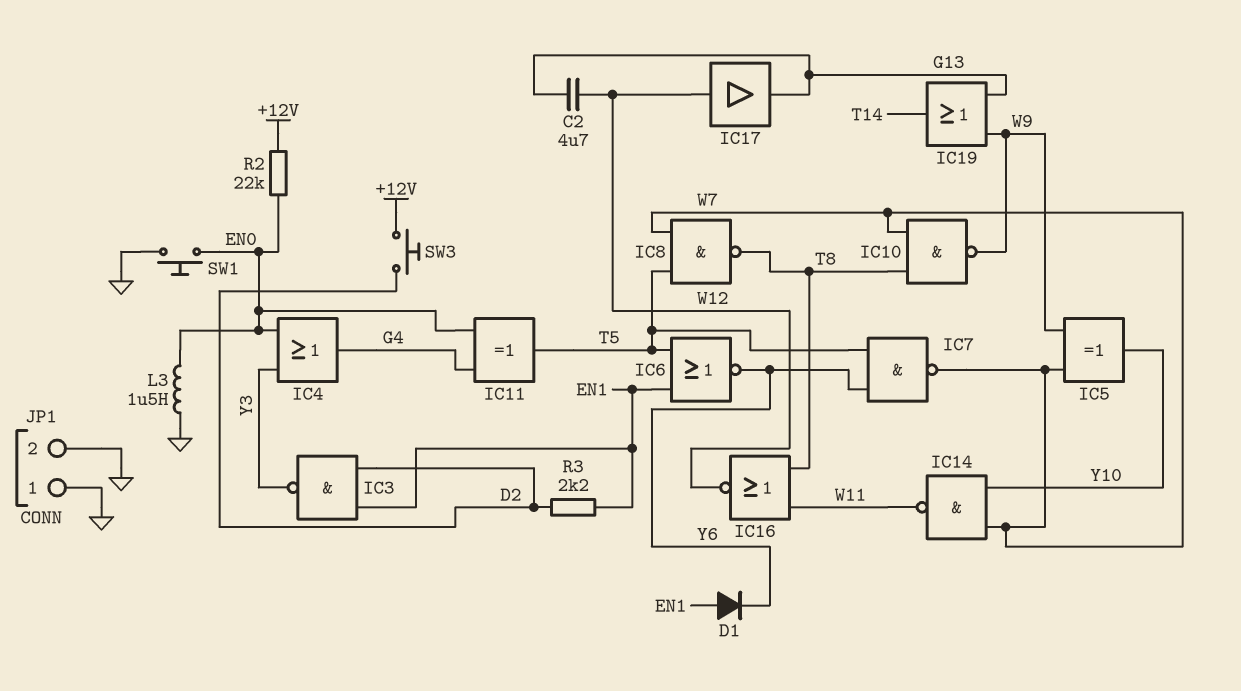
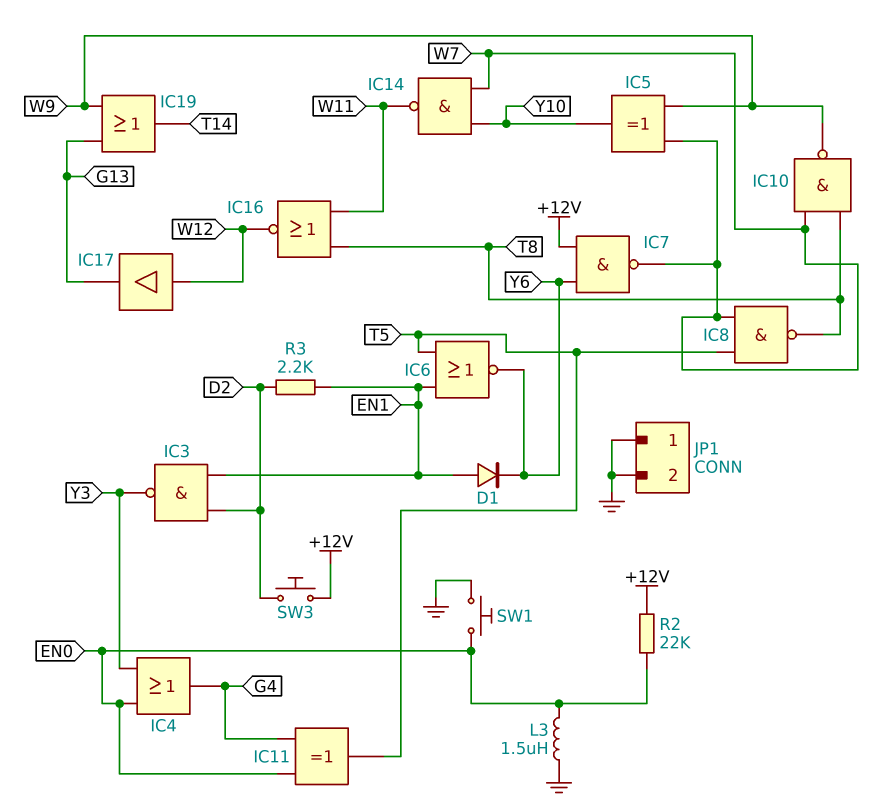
C2: 4.7uF (G13, W12) -> none
IC7: NAND (in T5, in Y6, out W7) -> NAND (in +12V, in Y6, out W7)

